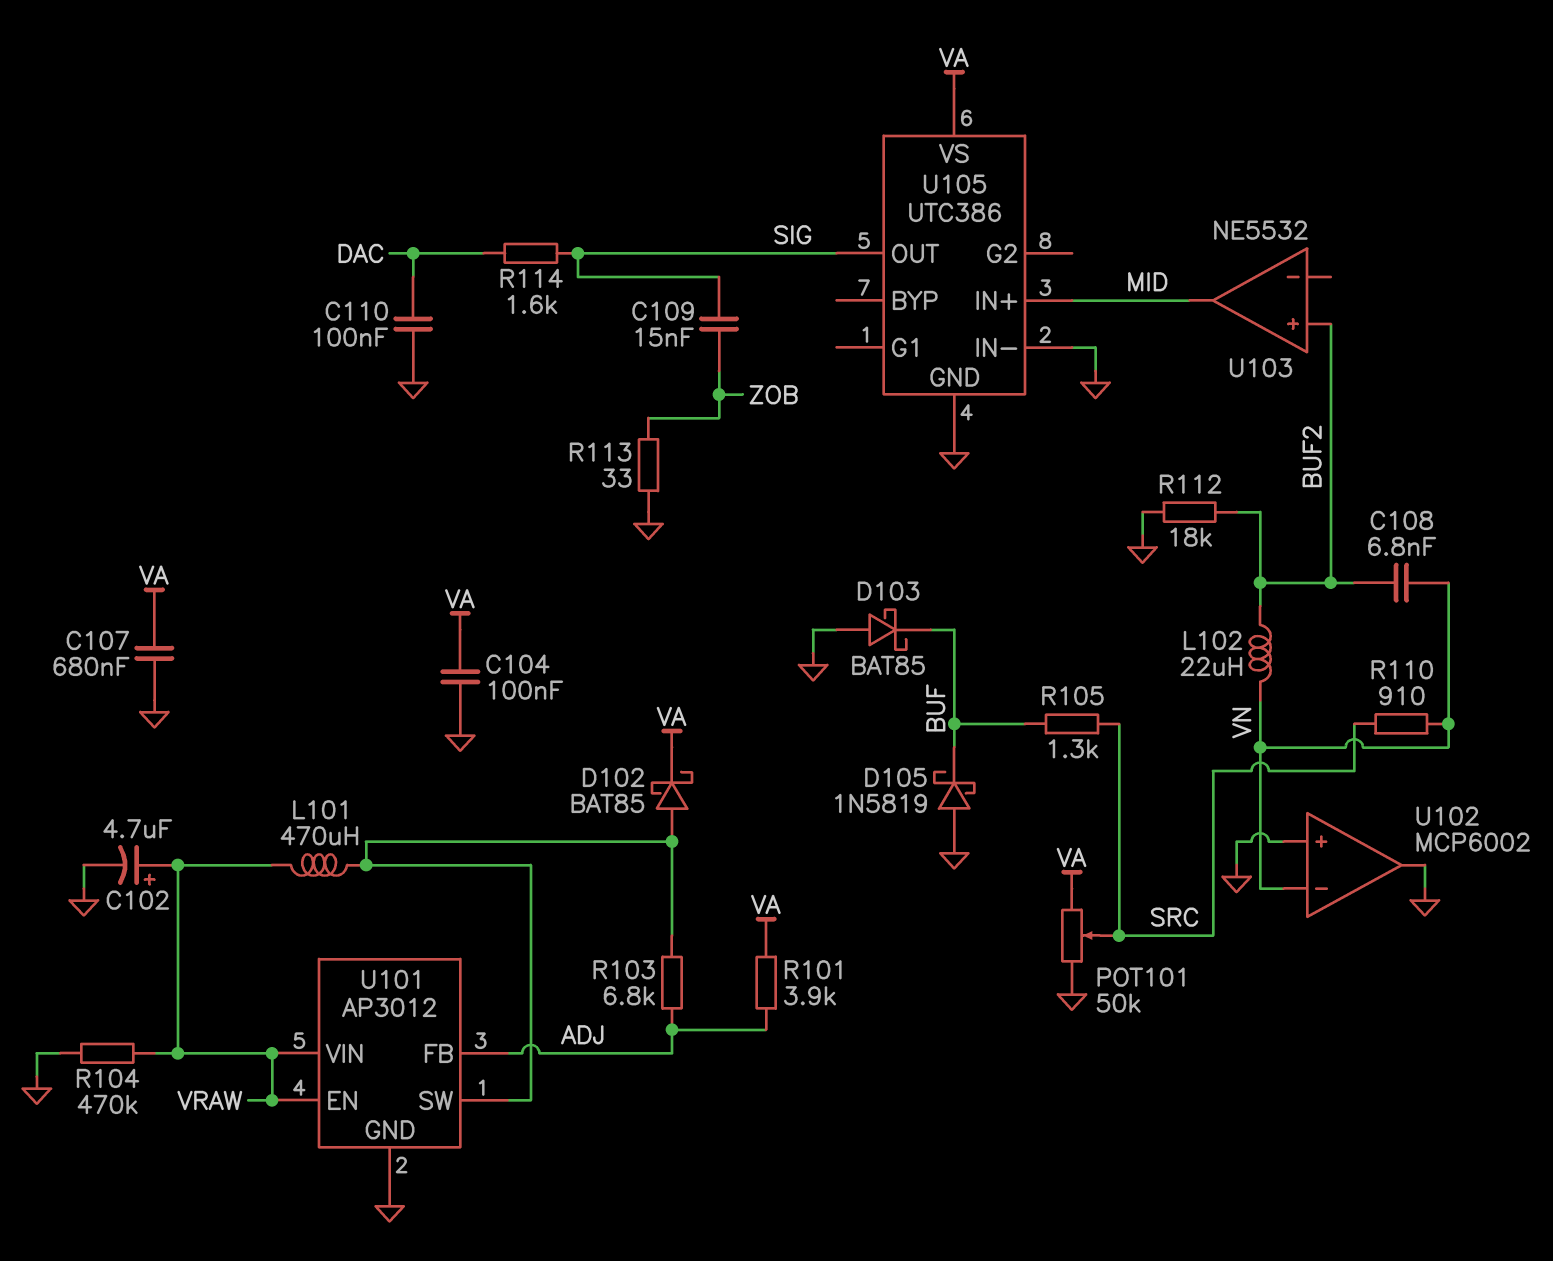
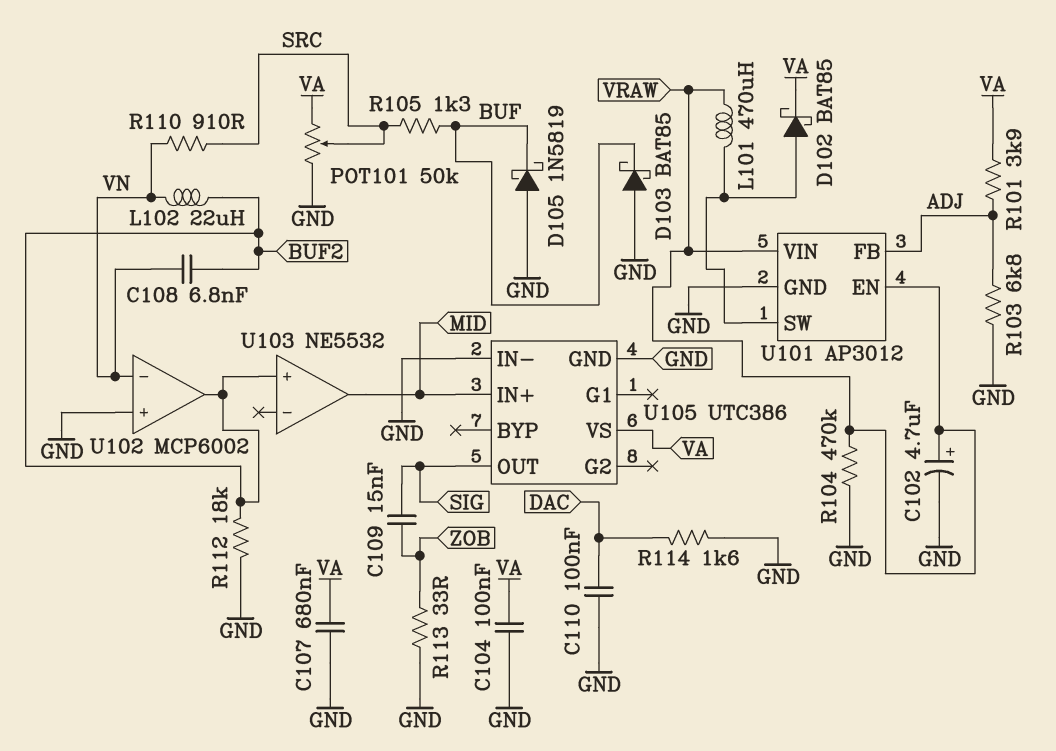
R103: 6.8k (ADJ, U101/SW) -> 6.8k (ADJ, GND)
R114: 1.6k (DAC, SIG) -> 1.6k (DAC, GND)
U102 pin out: GND -> BUF2

